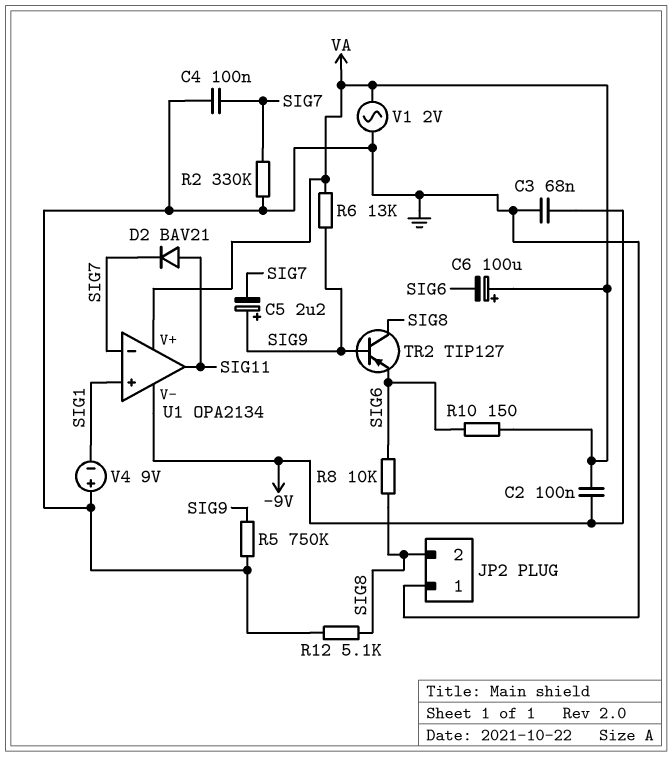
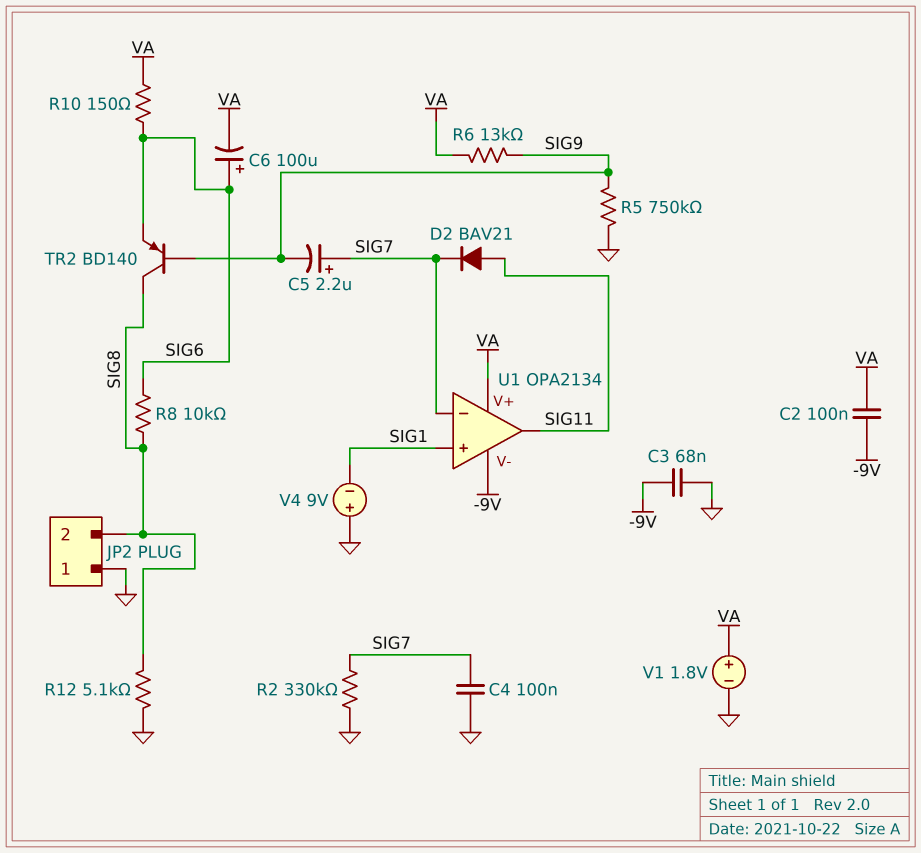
C5: 2.2uF (plus SIG9, minus SIG7) -> 2.2uF (plus SIG7, minus SIG9)
C6: 100uF (plus VA, minus SIG6) -> 100uF (plus SIG6, minus VA)
TR2: PNP TIP127 (B SIG9, C SIG8, E SIG6) -> PNP BD140 (B SIG9, C SIG8, E SIG6)
V1: AC 2V (GND, VA) -> 1.8V (plus VA, minus GND)

